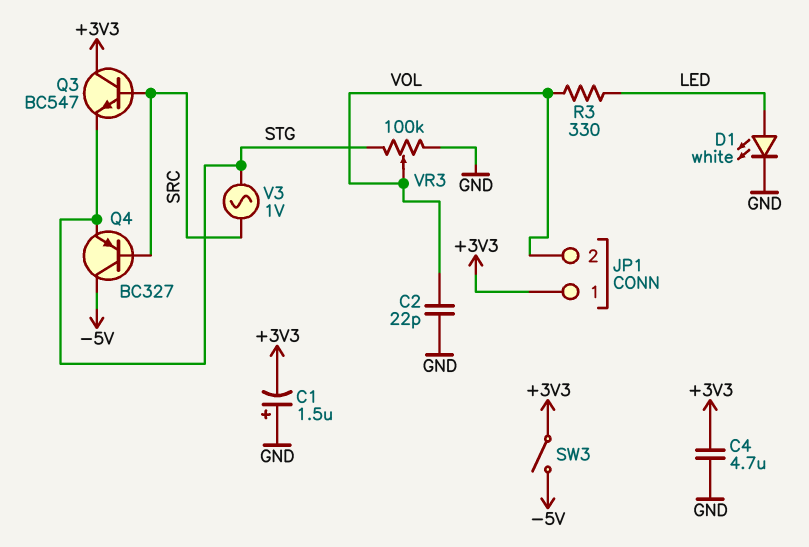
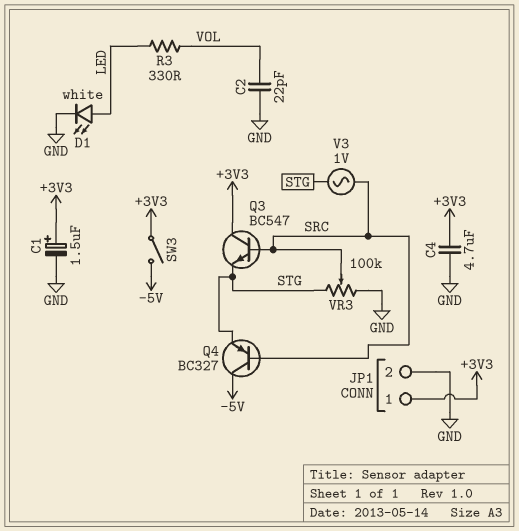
C1: 1.5uF (plus GND, minus +3V3) -> 1.5uF (plus +3V3, minus GND)
JP1 pin 2: VOL -> GND
VR3: 100k (GND, STG, wiper VOL) -> 100k (GND, STG, wiper SRC)

